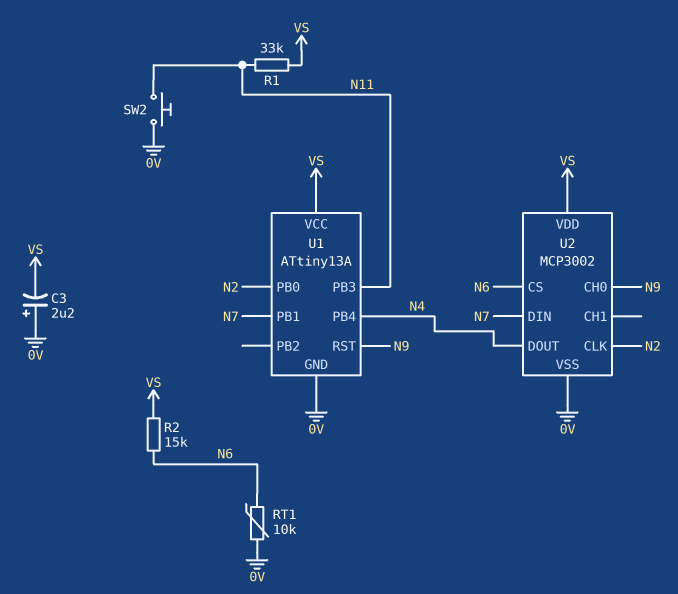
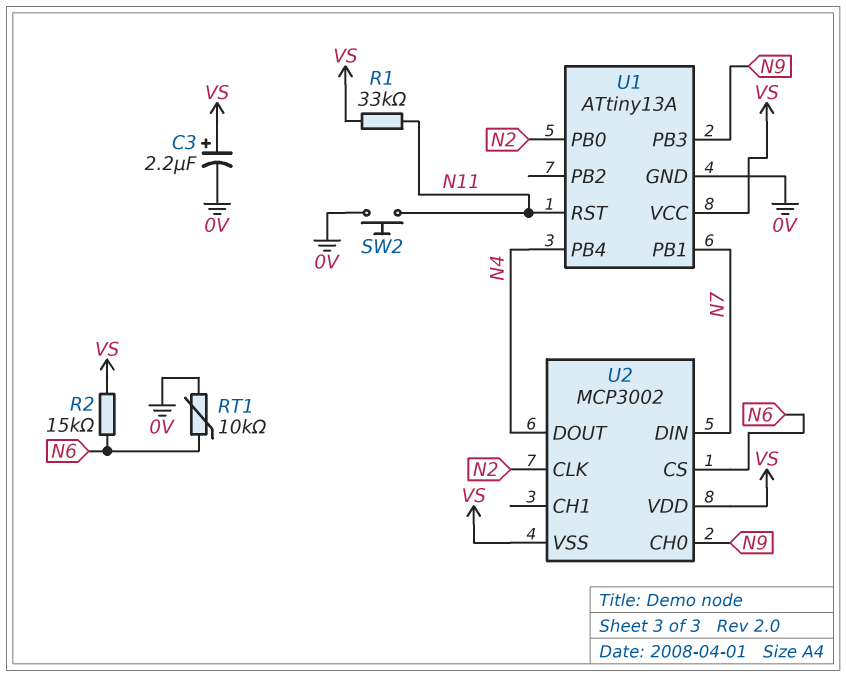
C3: 2.2uF (plus 0V, minus VS) -> 2.2uF (plus VS, minus 0V)
U1 pin PB3: N11 -> N9
U1 pin RST: N9 -> N11
U2 pin VSS: 0V -> VS

